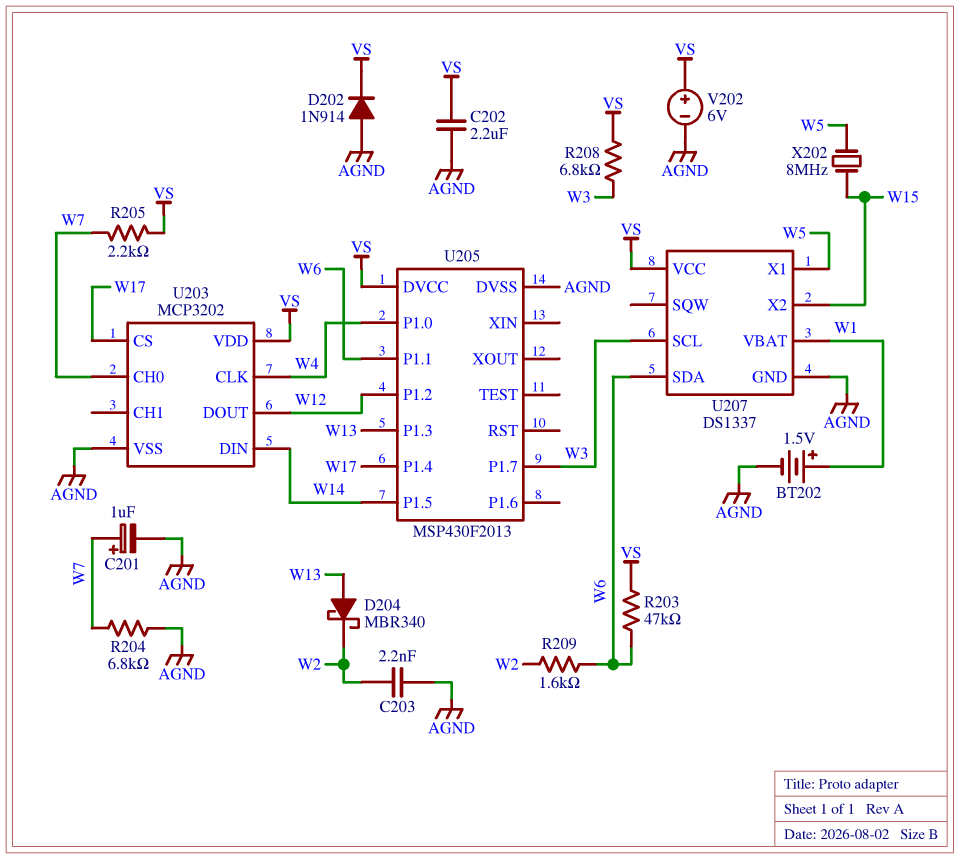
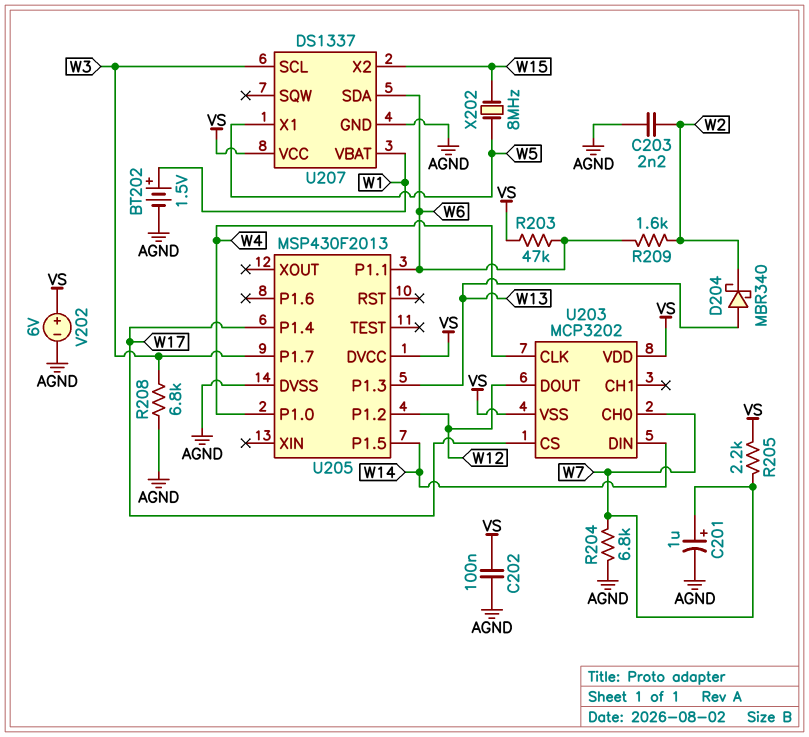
C202: 2.2uF (AGND, VS) -> 100nF (AGND, VS)
D202: diode 1N914 (A AGND, K VS) -> none
R208: 6.8k (VS, W3) -> 6.8k (AGND, W3)
U203 pin VSS: AGND -> VS

